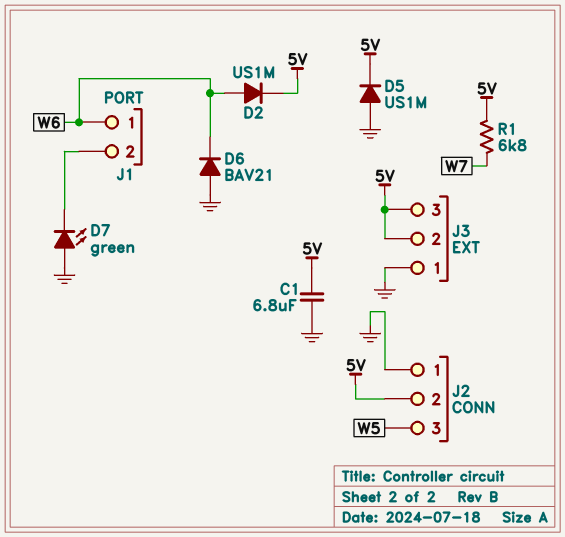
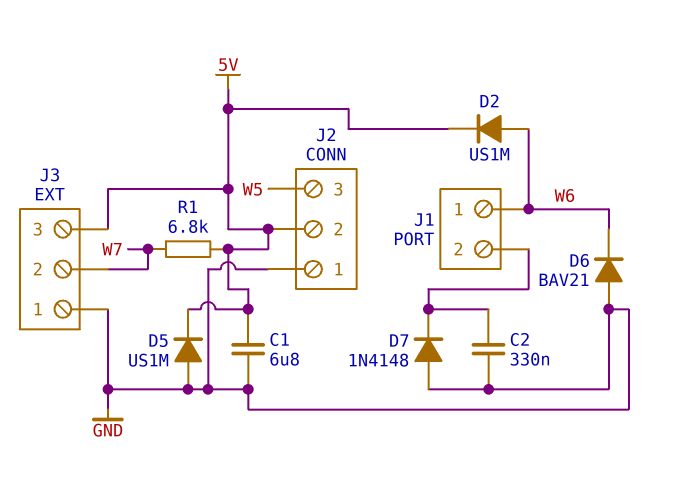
C2: none -> 330nF (GND, J1/2)
D7: LED green (A GND, K J1/2) -> diode 1N4148 (A GND, K J1/2)
J3 pin 2: 5V -> W7

